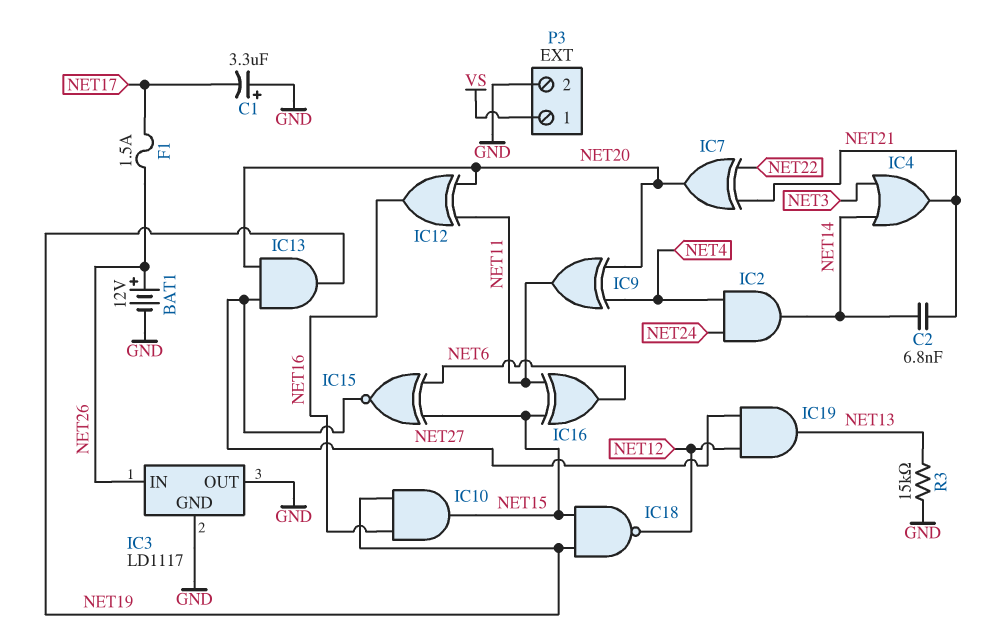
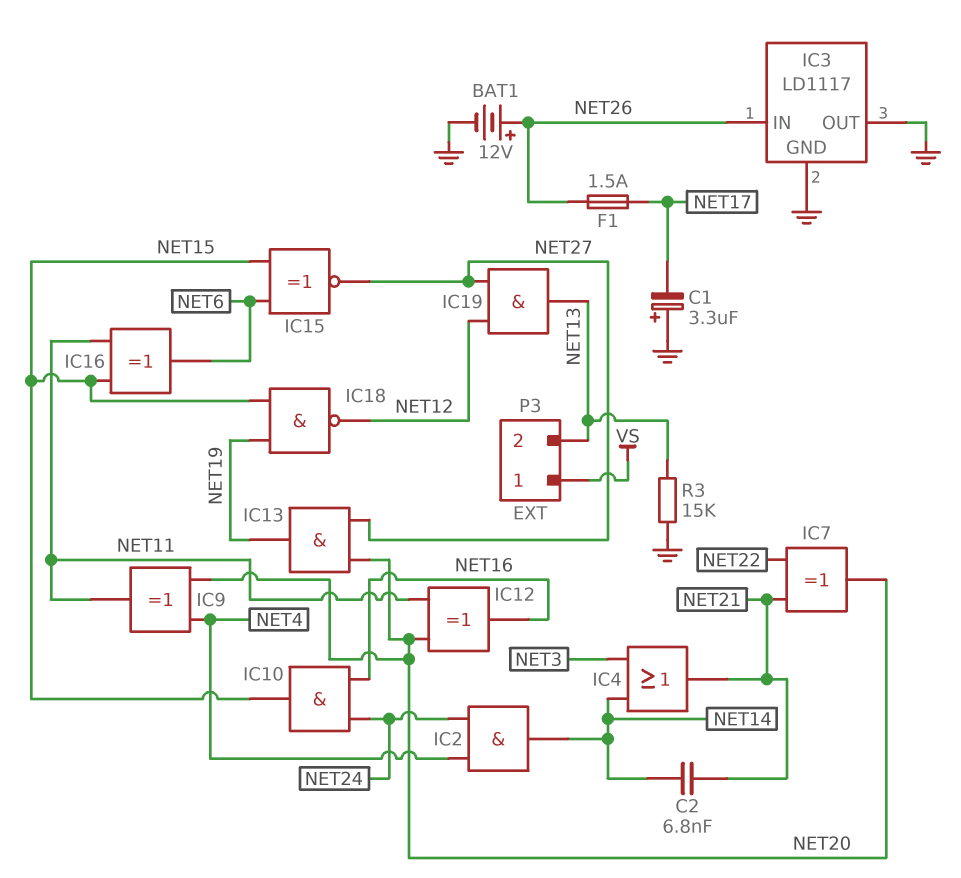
IC10: AND (in NET16, in NET19, out NET15) -> AND (in NET16, in NET24, out NET15)
P3 pin 2: GND -> NET13

